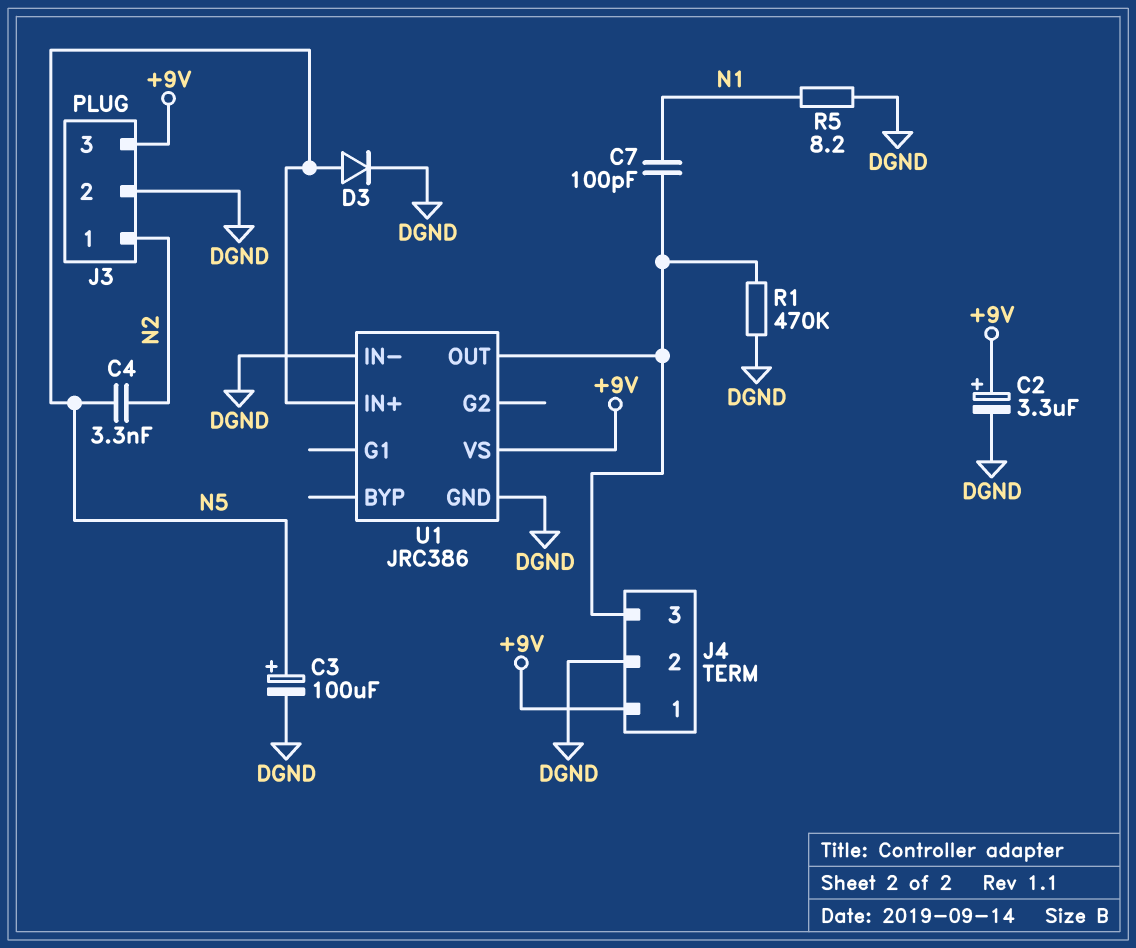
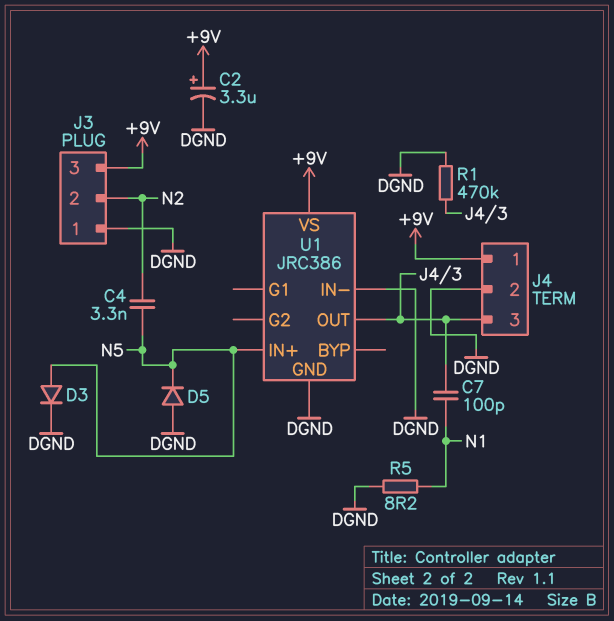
C3: 100uF (plus N5, minus DGND) -> none
D5: none -> diode (A DGND, K N5)
J3 pin 1: N2 -> DGND
J3 pin 2: DGND -> N2

